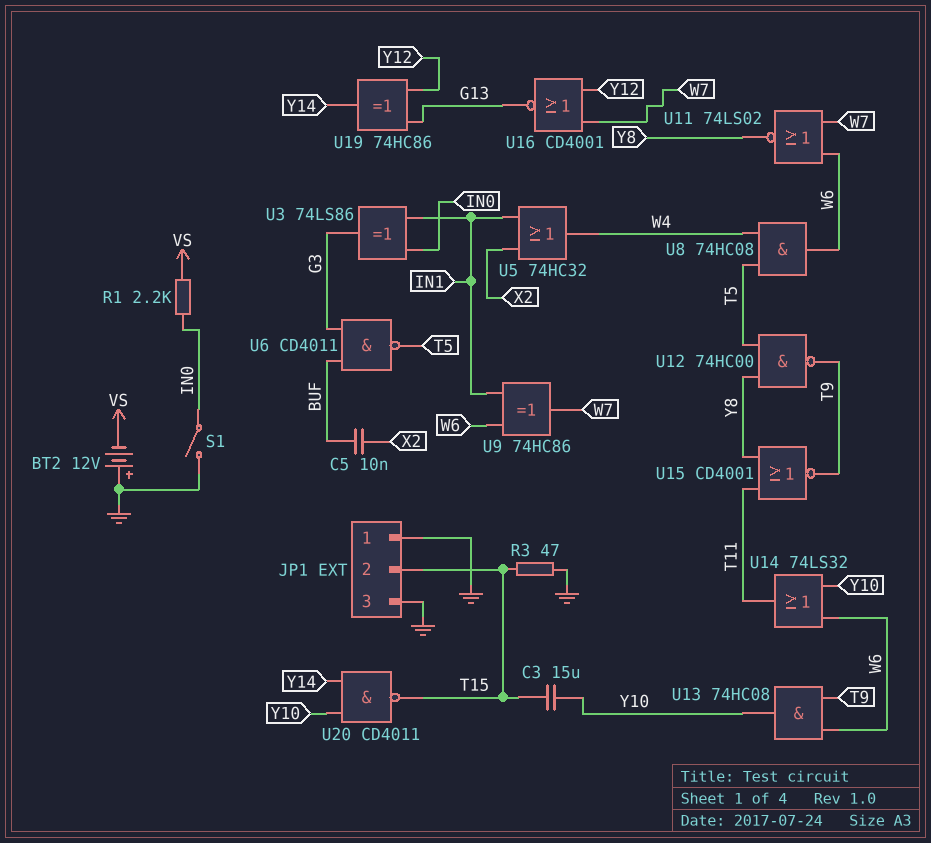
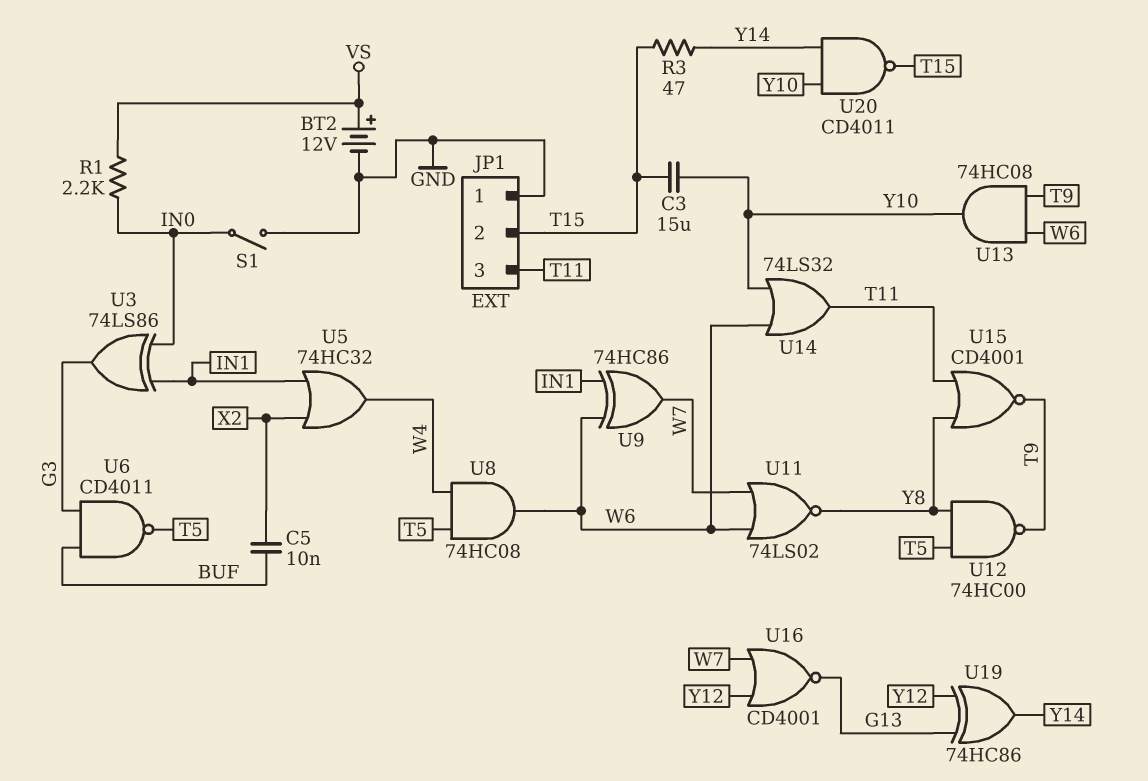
BT2: 12V (plus GND, minus VS) -> 12V (plus VS, minus GND)
JP1 pin 3: GND -> T11
R3: 47 (GND, T15) -> 47 (T15, Y14)

